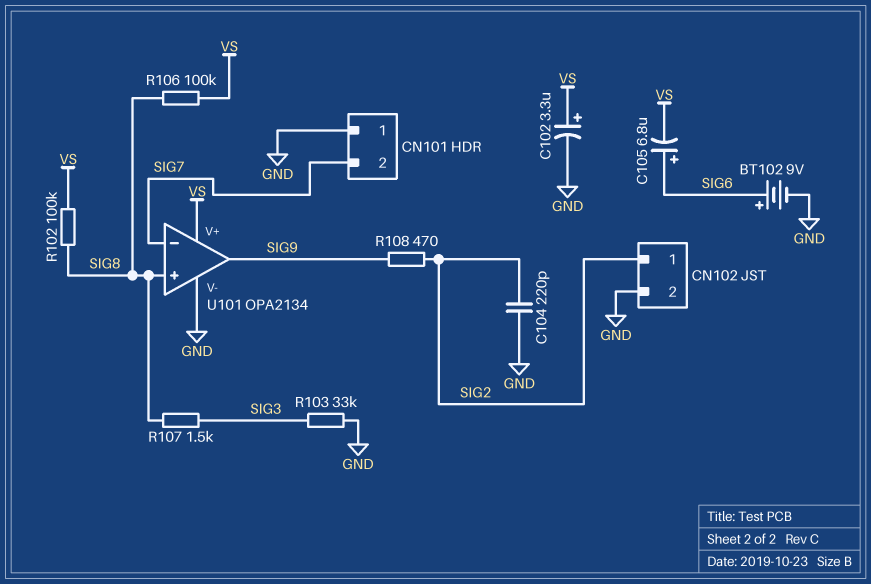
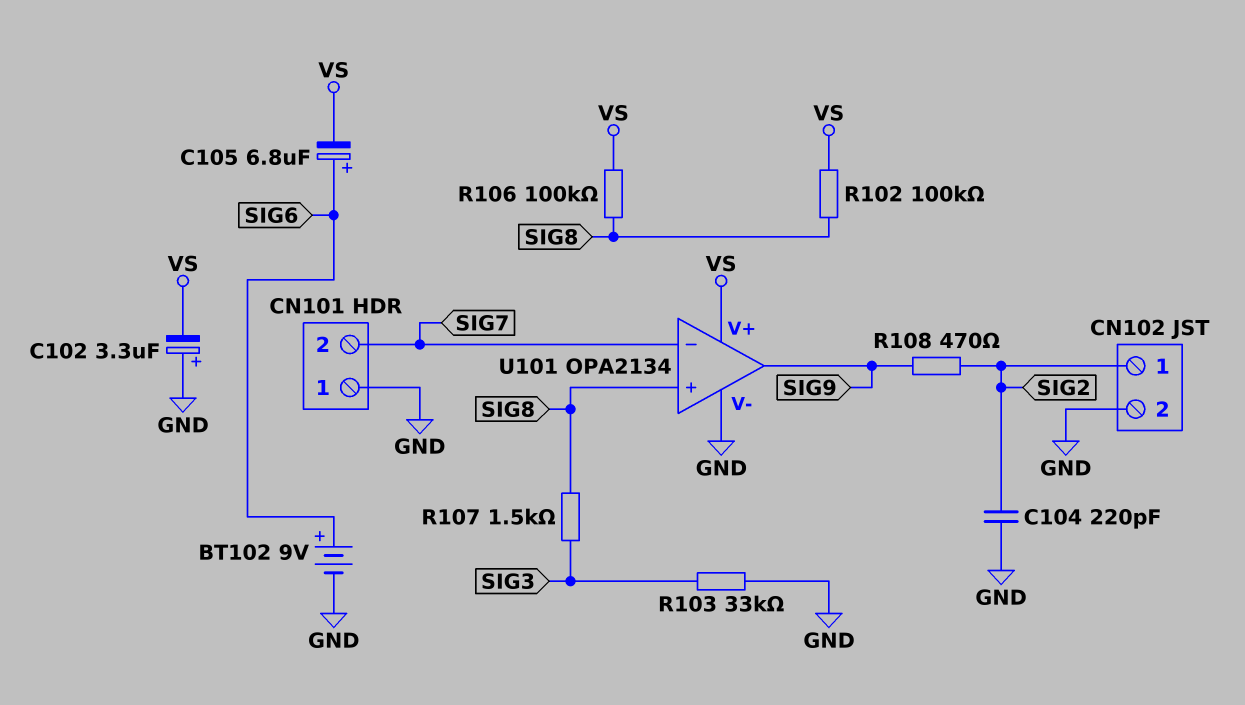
C102: 3.3uF (plus VS, minus GND) -> 3.3uF (plus GND, minus VS)

